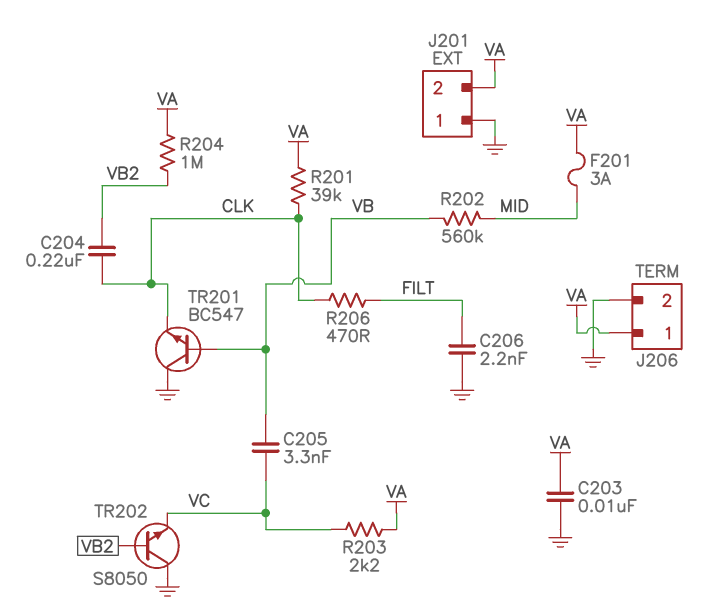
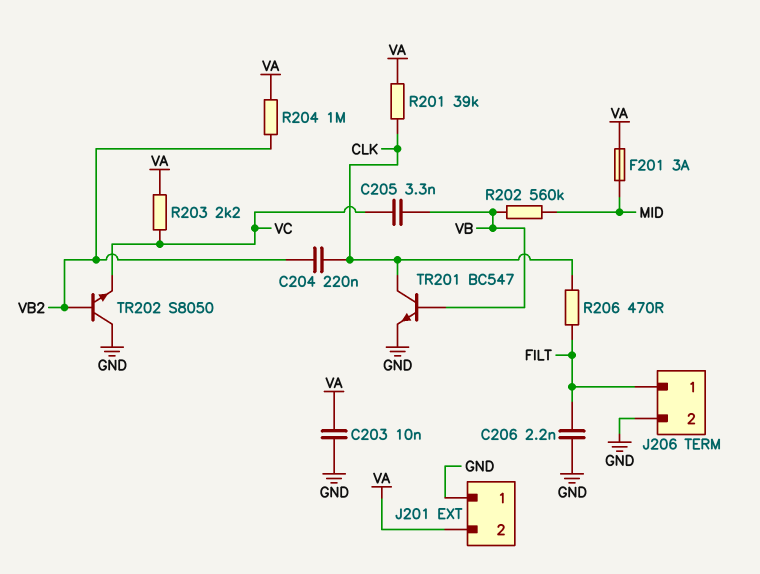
J206 pin 1: VA -> FILT
TR201: NPN BC547 (B VB, C GND, E CLK) -> NPN BC547 (B VB, C CLK, E GND)

